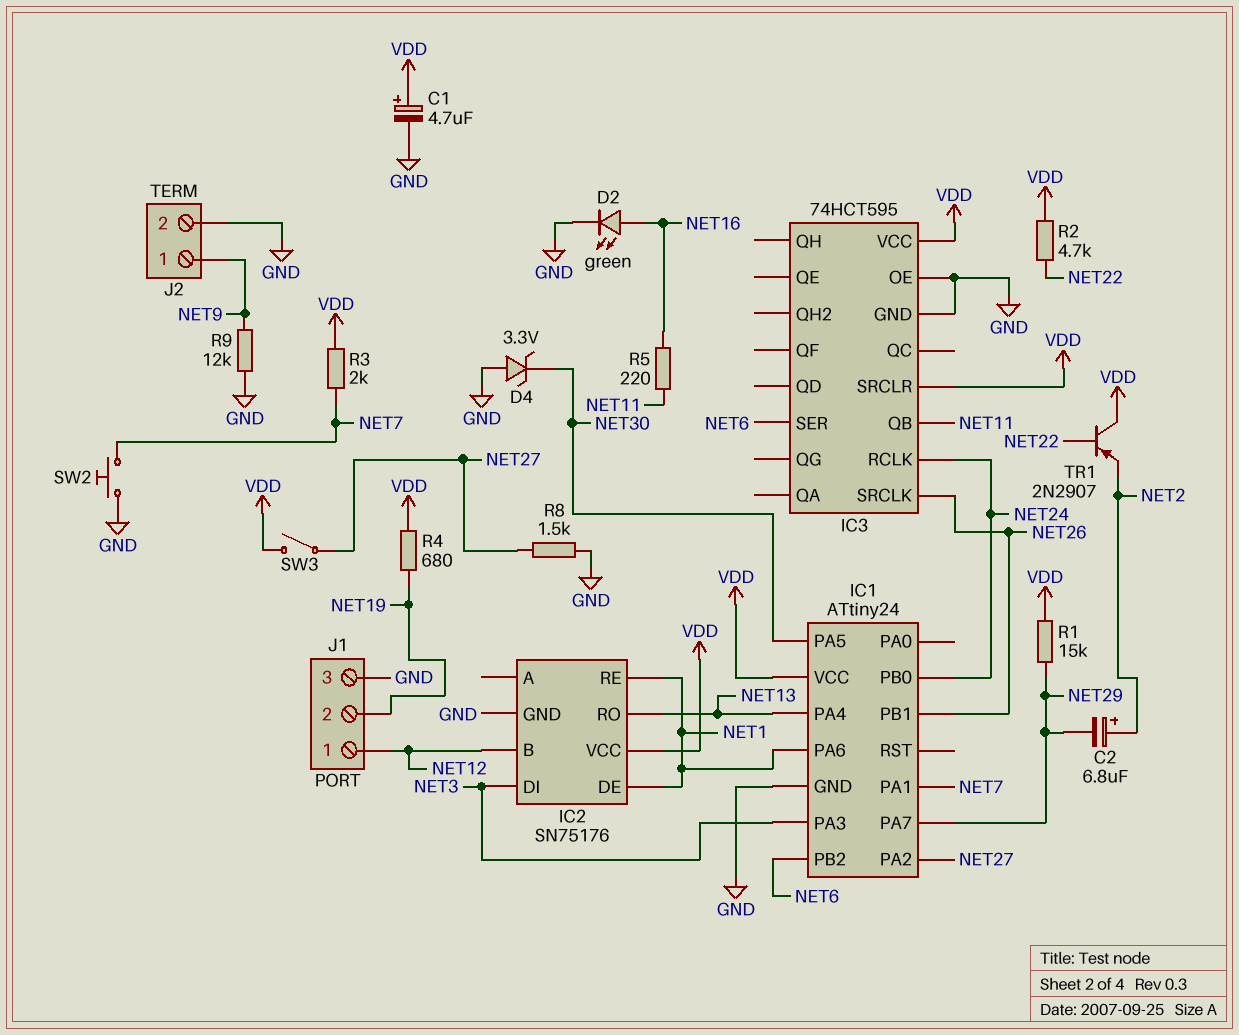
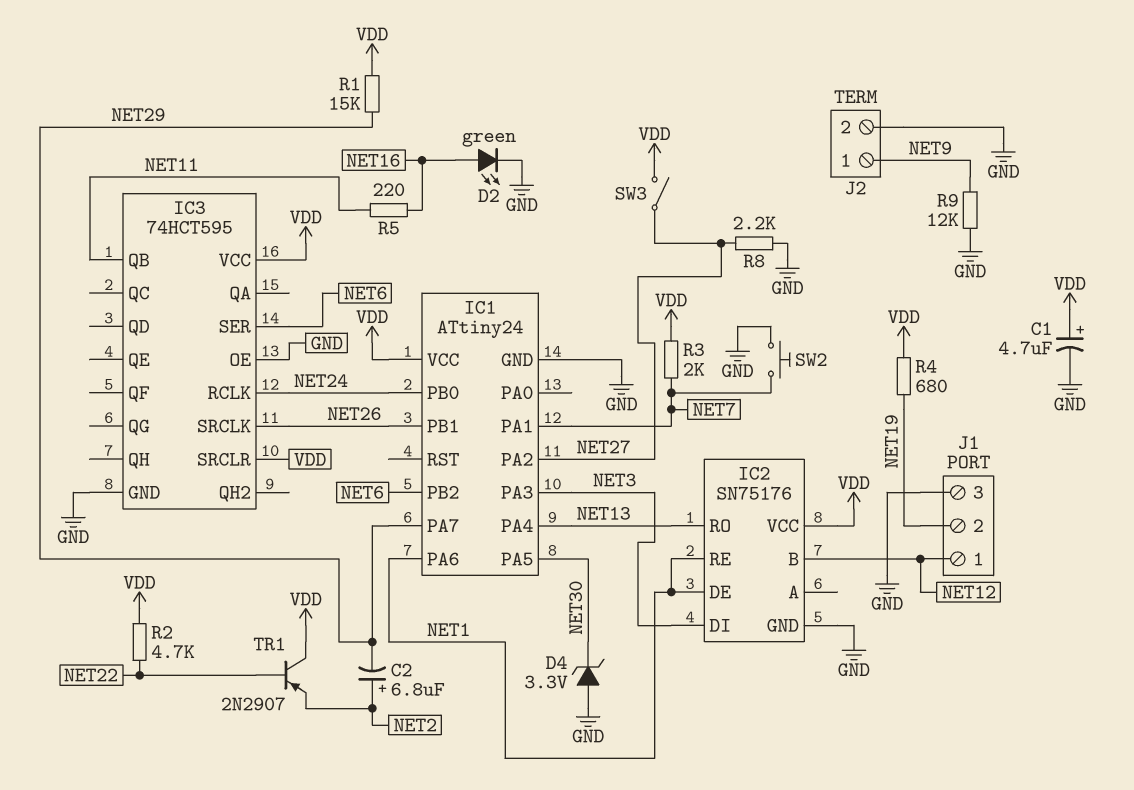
R8: 1.5k (GND, NET27) -> 2.2k (GND, NET27)

